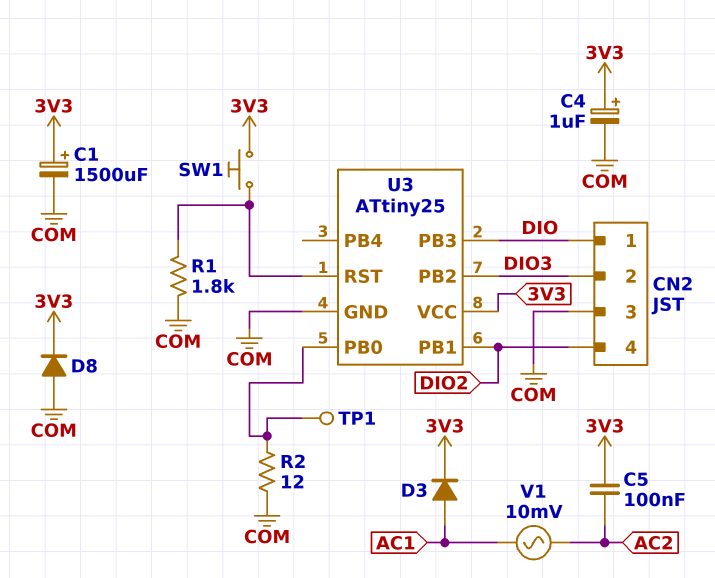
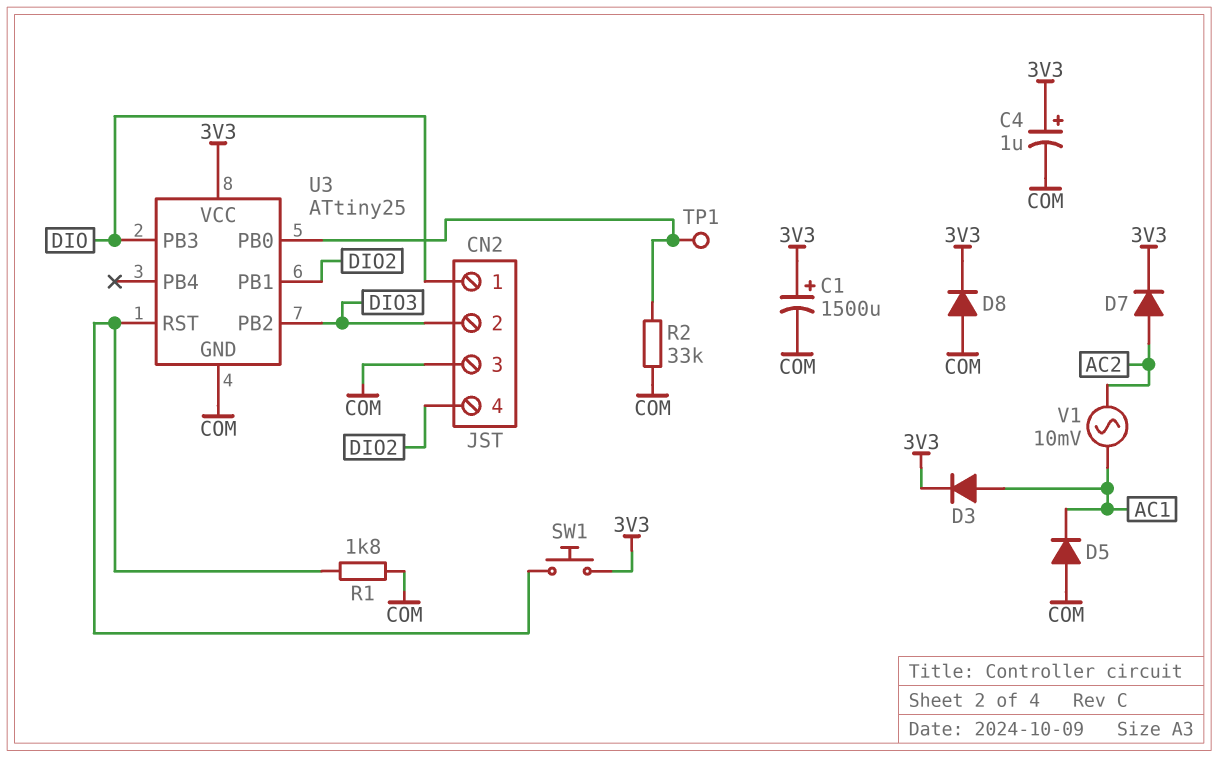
C5: 100nF (3V3, AC2) -> none
D5: none -> diode (A COM, K AC1)
D7: none -> diode (A AC2, K 3V3)
R2: 12 (COM, U3/PB0) -> 33k (COM, U3/PB0)

